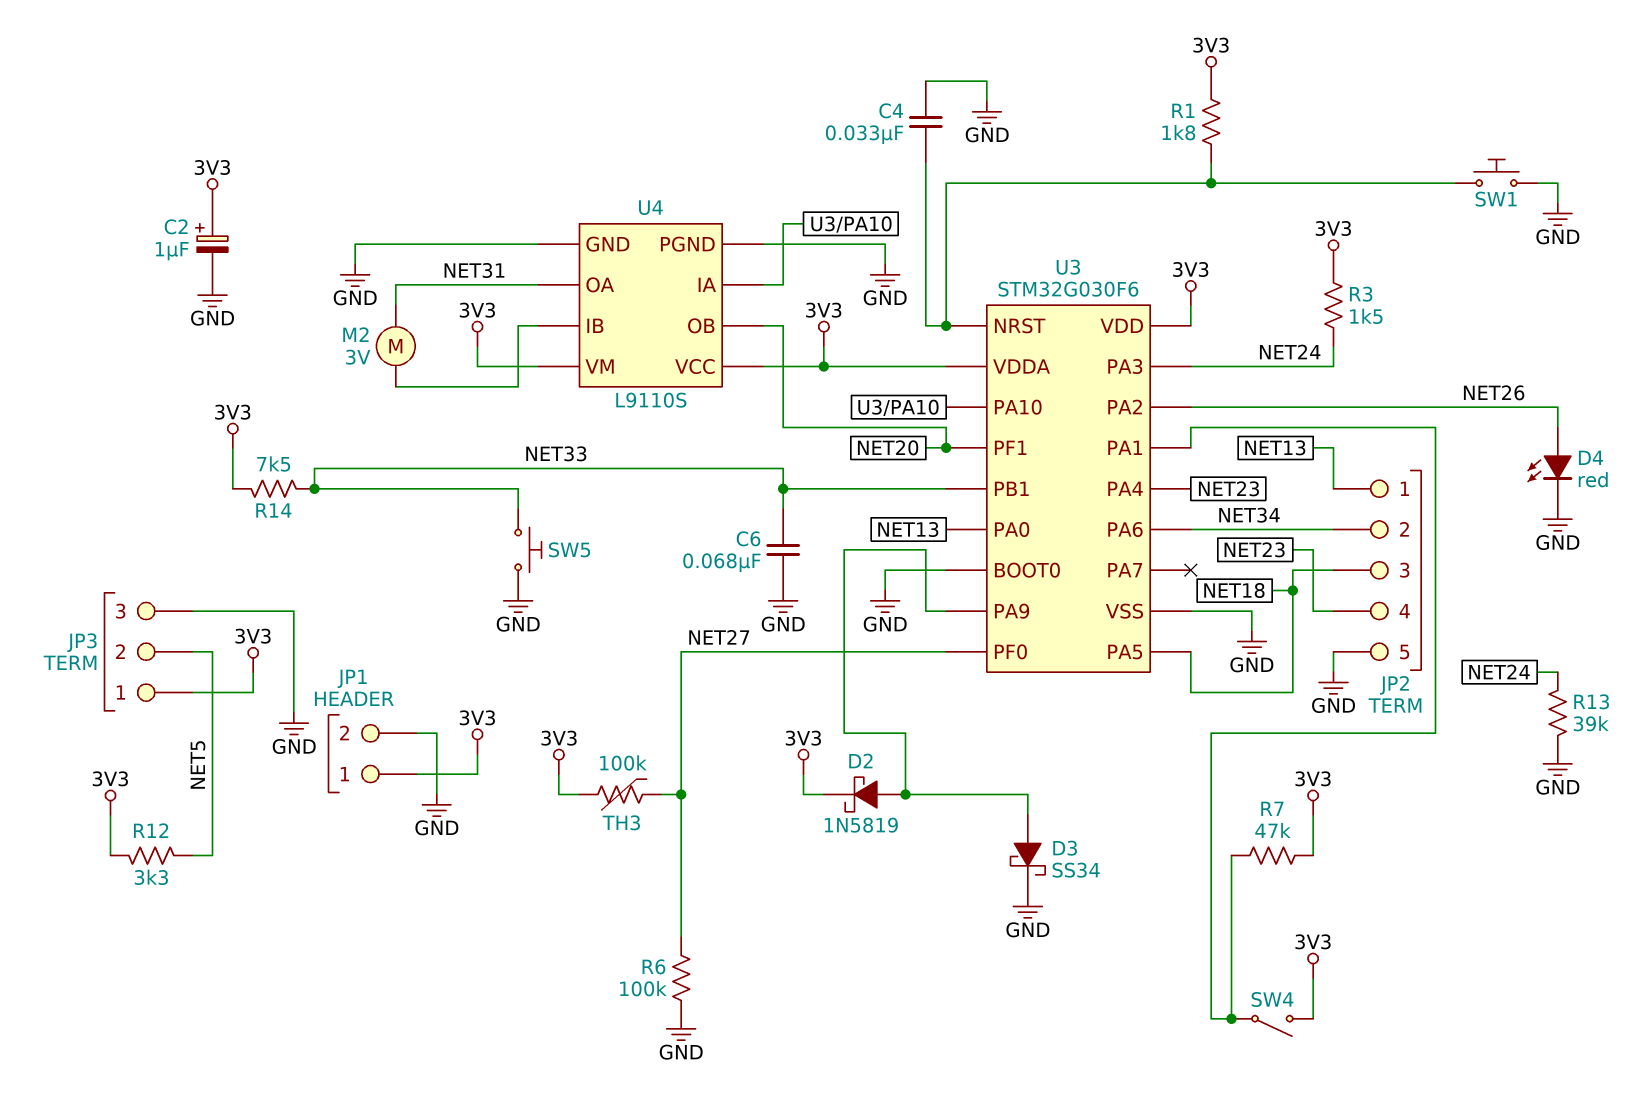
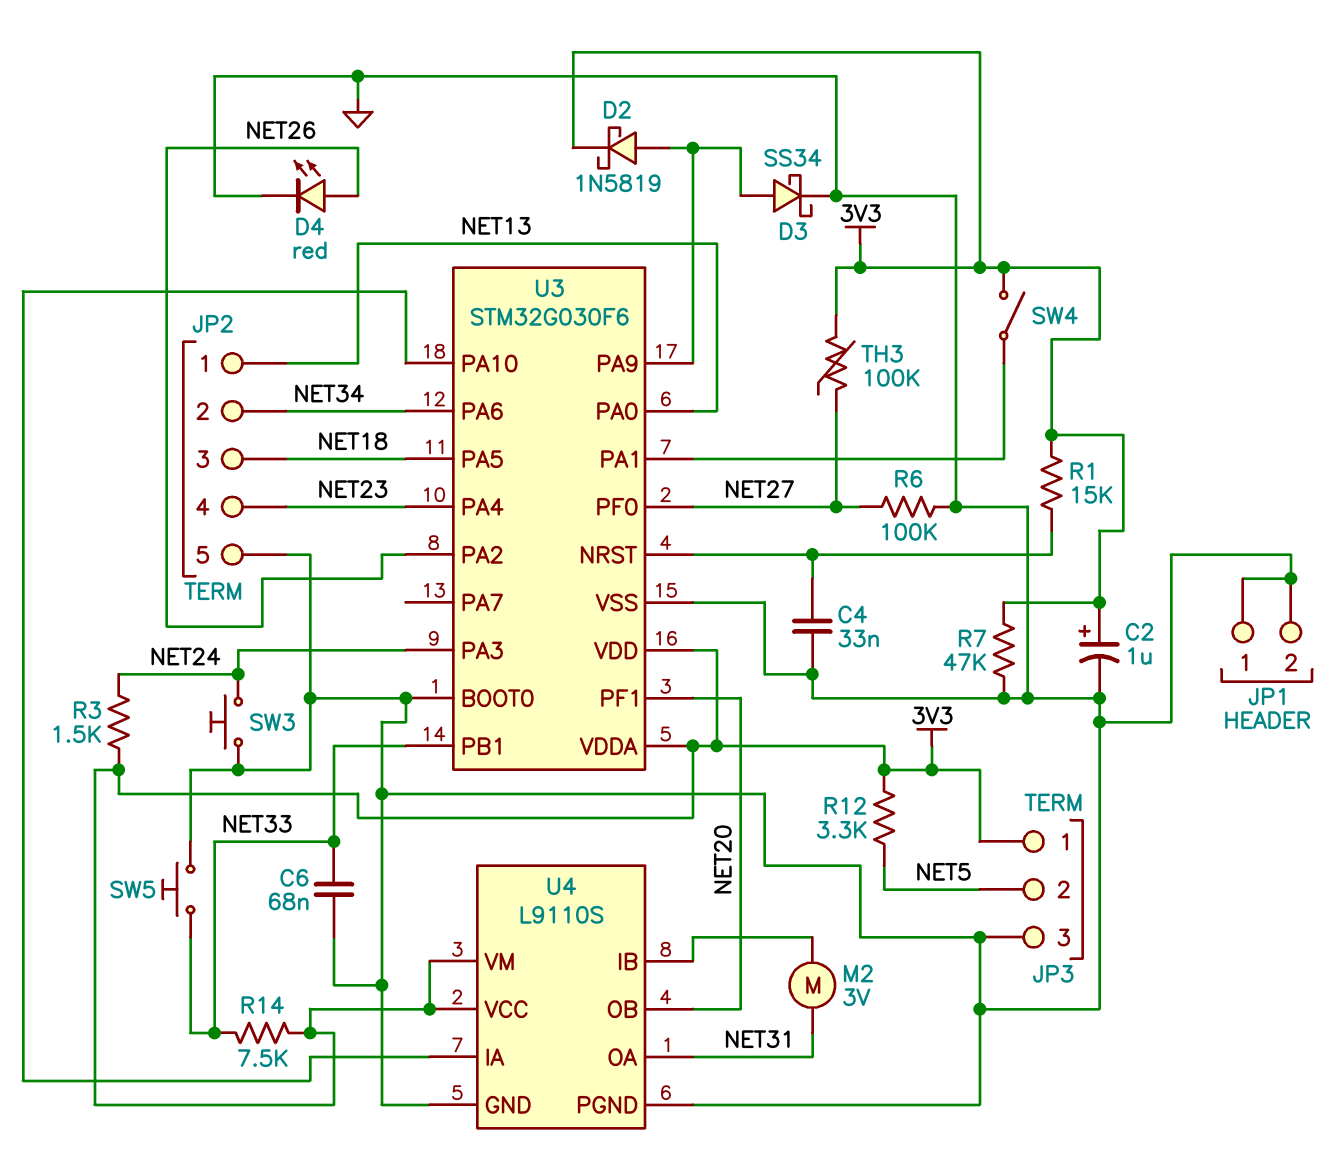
JP1 pin 1: 3V3 -> GND
R1: 1.8k (3V3, U3/NRST) -> 15k (3V3, U3/NRST)
R7: 47k (3V3, U3/PA1) -> 47k (3V3, GND)
R13: 39k (GND, NET24) -> none
SW1: button (GND, U3/NRST) -> none
SW3: none -> button (GND, NET24)

